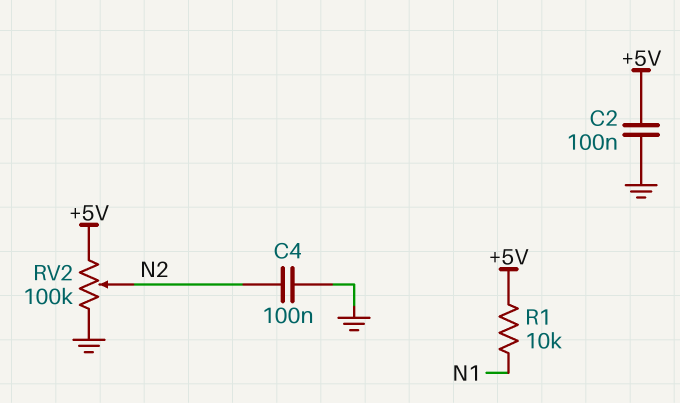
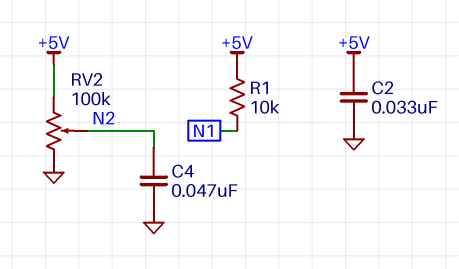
C2: 100nF (+5V, GND) -> 33nF (+5V, GND)
C4: 100nF (GND, N2) -> 47nF (GND, N2)

